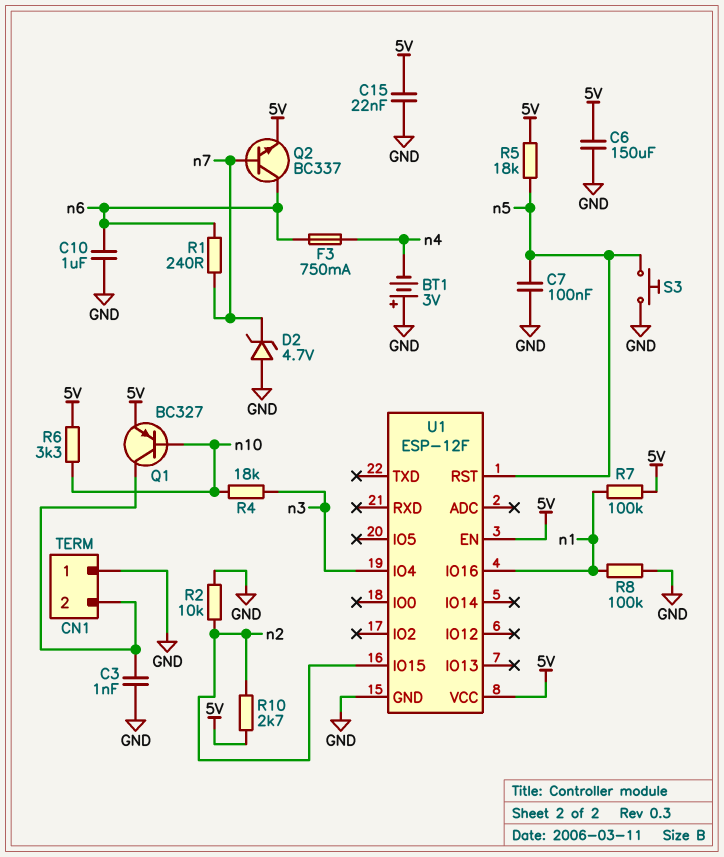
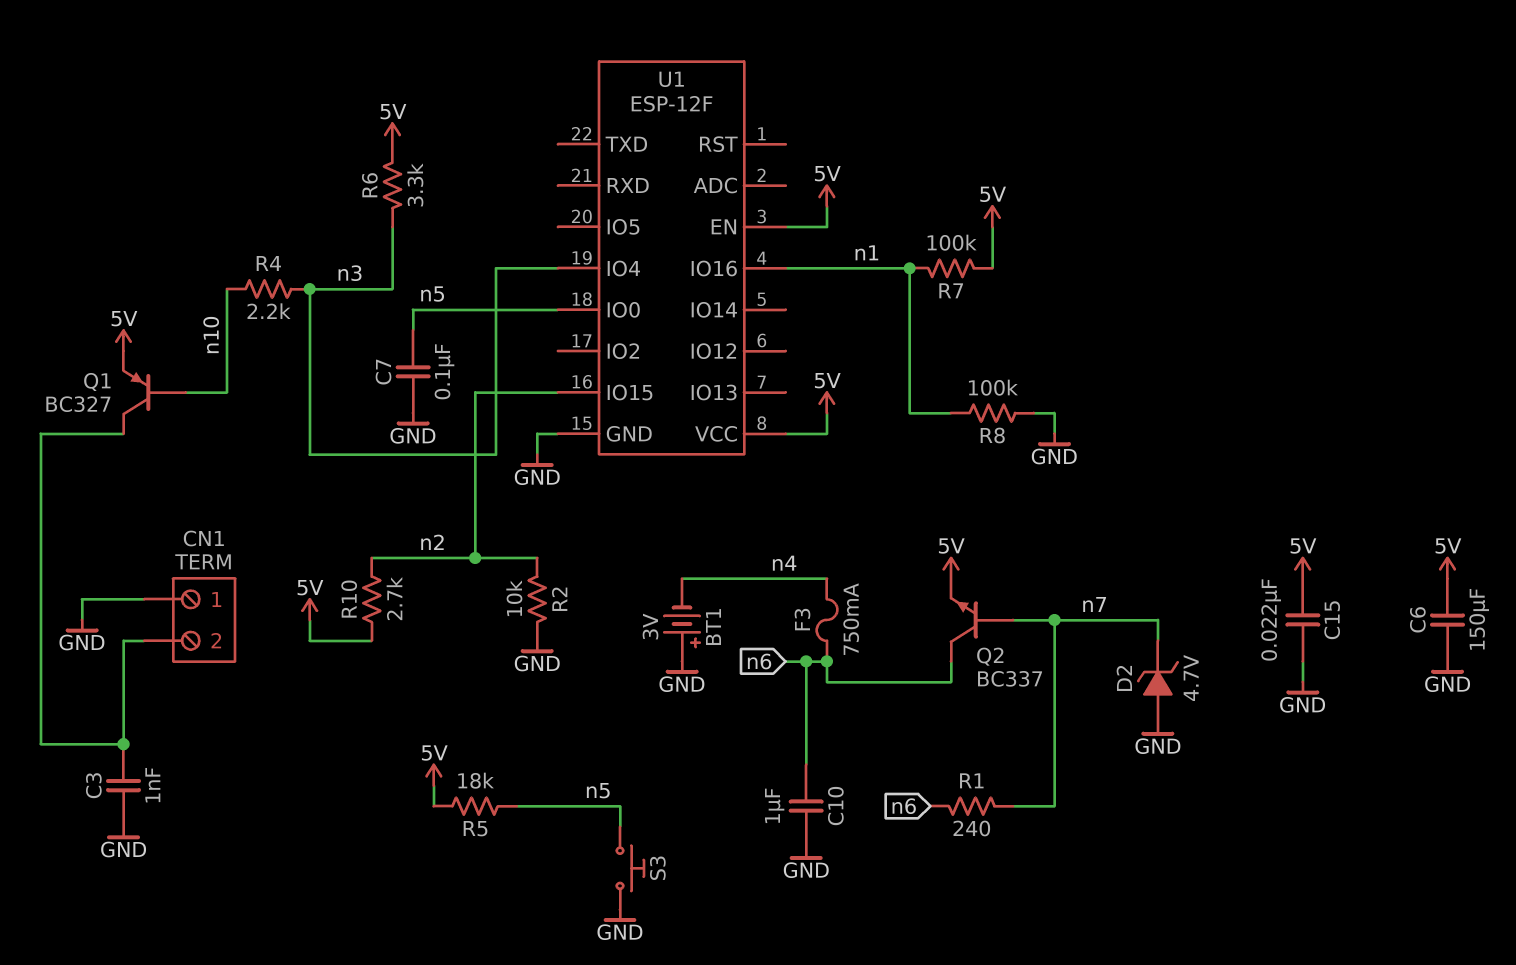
R4: 18k (n3, n10) -> 2.2k (n3, n10)
R6: 3.3k (5V, n10) -> 3.3k (5V, n3)
U1 pin IO0: none -> n5
U1 pin RST: n5 -> none

